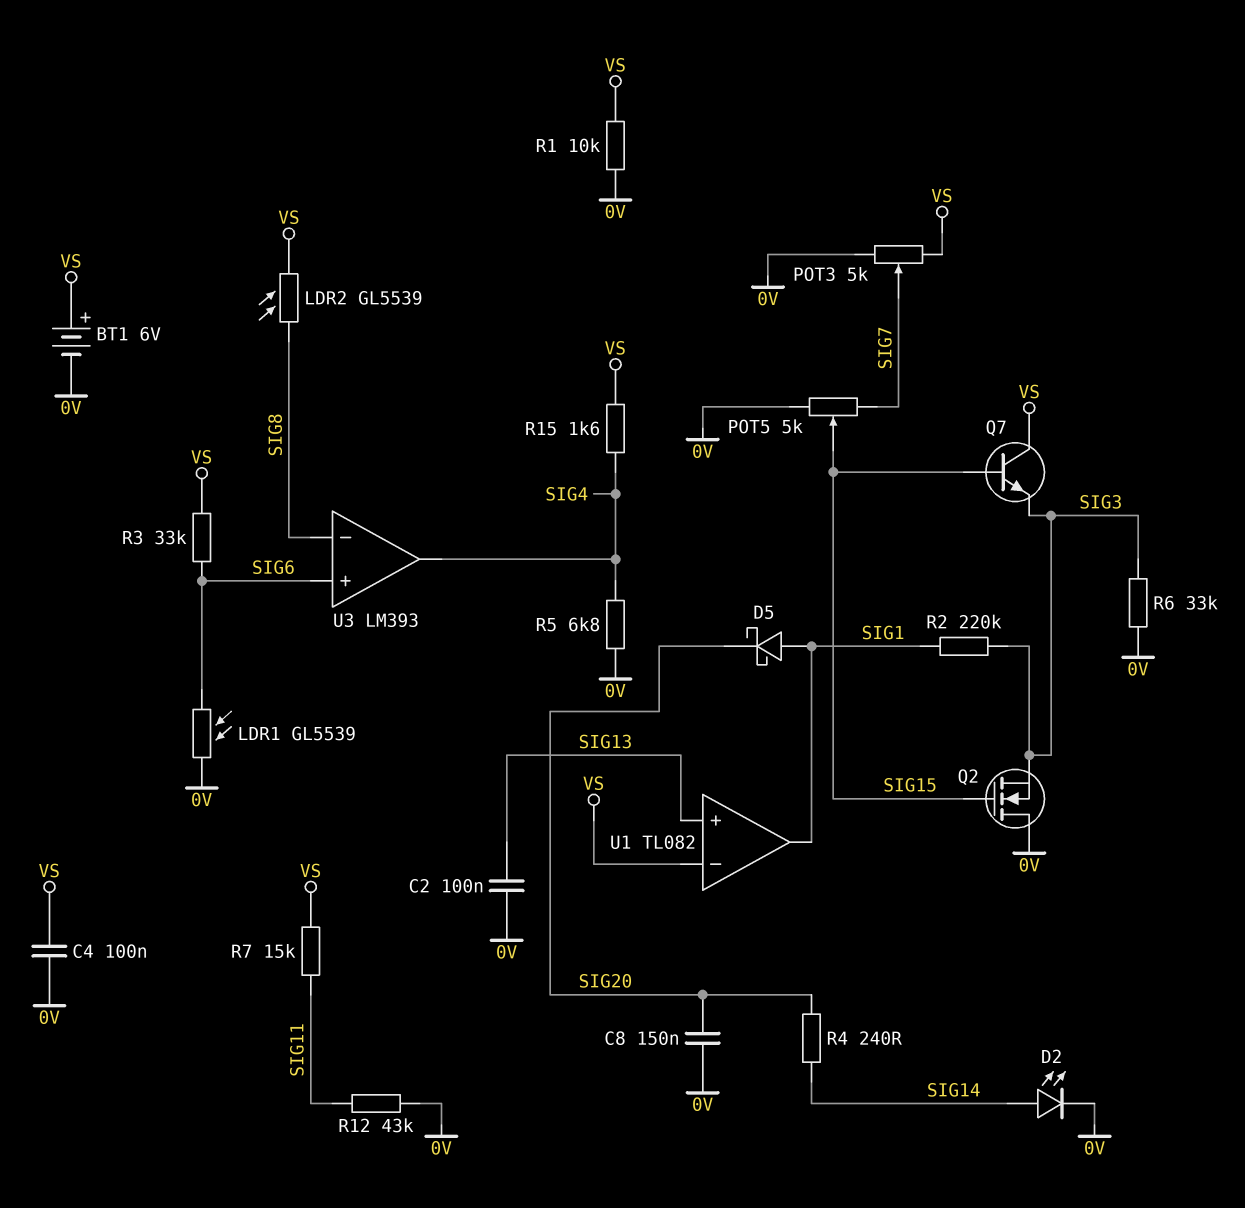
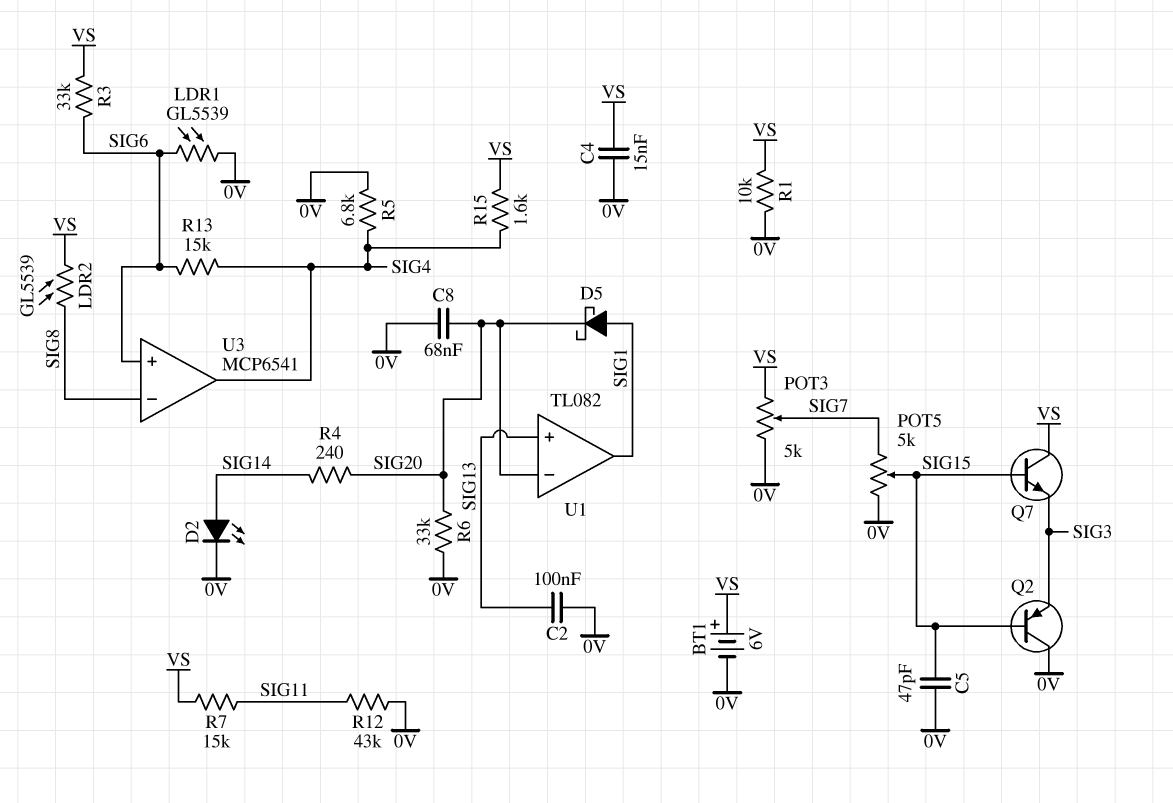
C4: 100nF (0V, VS) -> 15nF (0V, VS)
C5: none -> 47pF (0V, SIG15)
C8: 150nF (0V, SIG20) -> 68nF (0V, SIG20)
Q2: NMOS (G SIG15, D 0V, S SIG3) -> PNP (B SIG15, C 0V, E SIG3)
R2: 220k (SIG1, SIG3) -> none
R6: 33k (0V, SIG3) -> 33k (0V, SIG20)
R13: none -> 15k (SIG4, SIG6)
U1 pin in-: VS -> SIG20
U3: LM393 -> MCP6541

